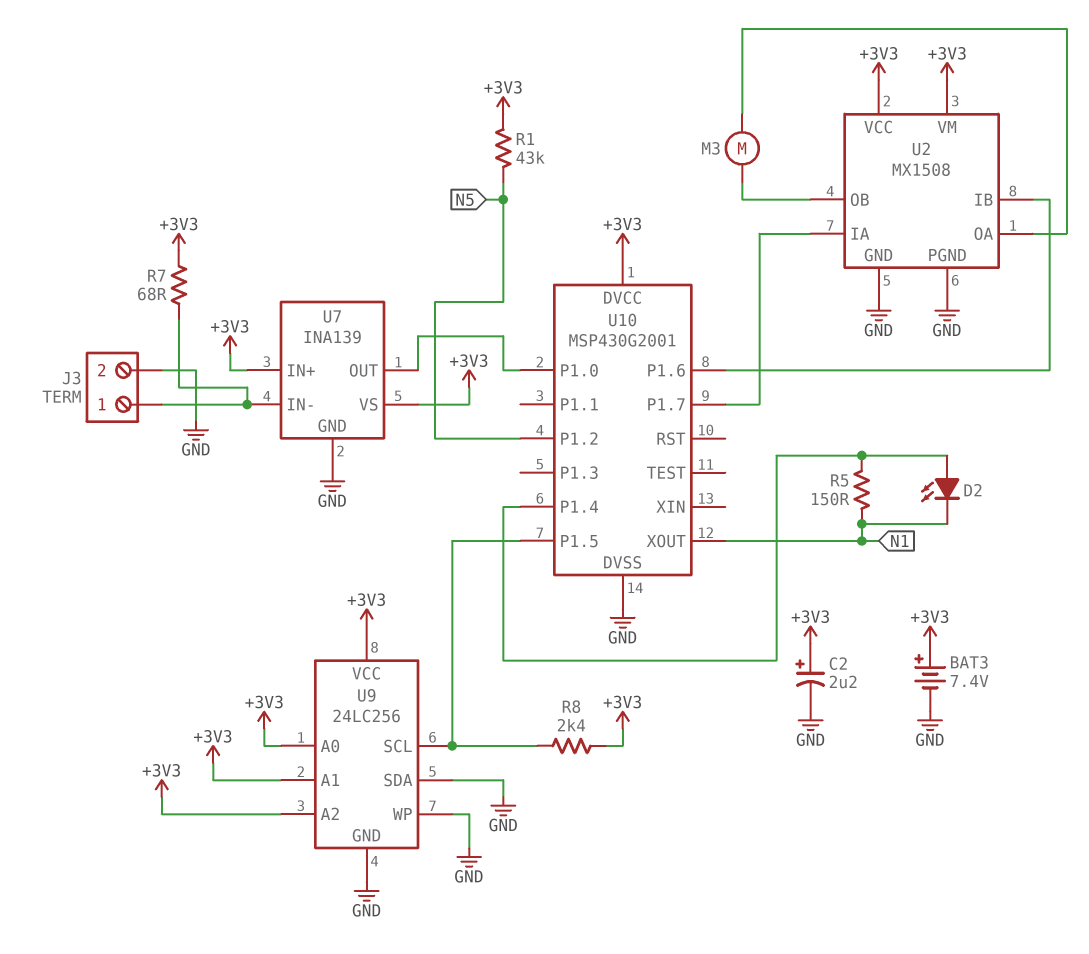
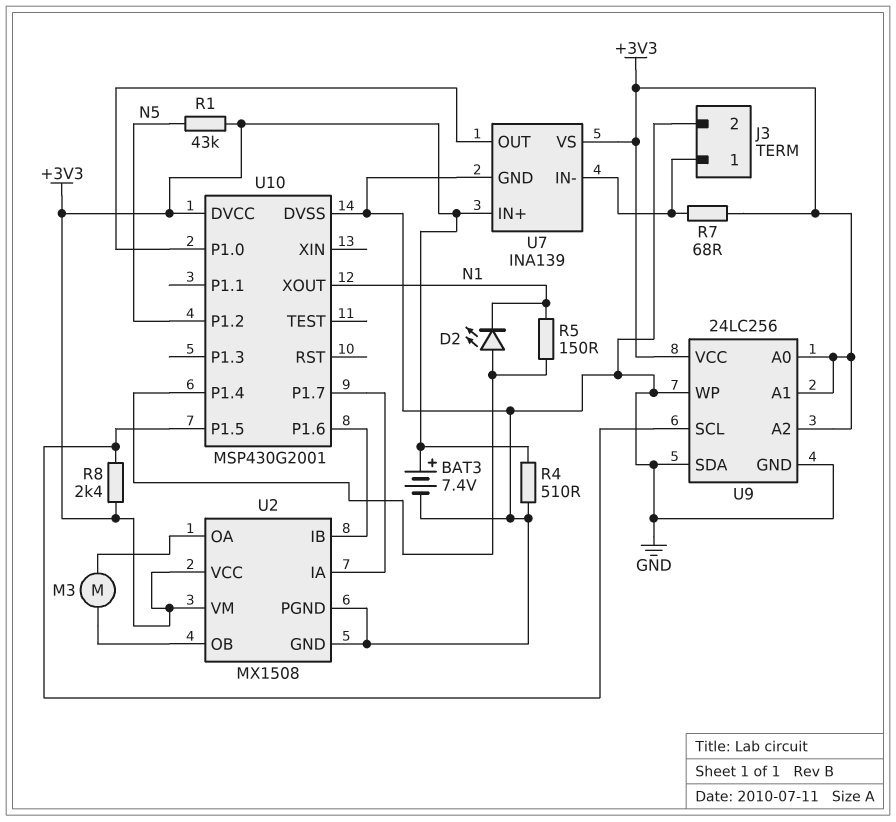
C2: 2.2uF (plus +3V3, minus GND) -> none
R4: none -> 510 (+3V3, GND)

